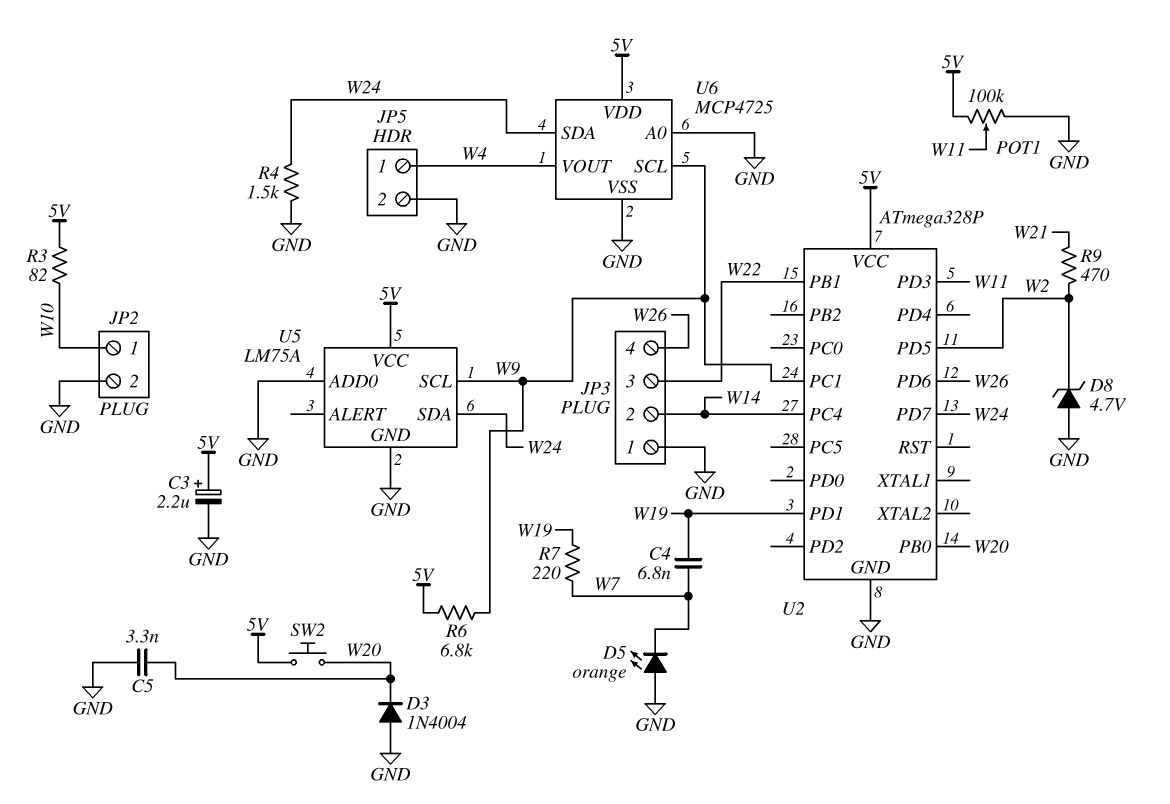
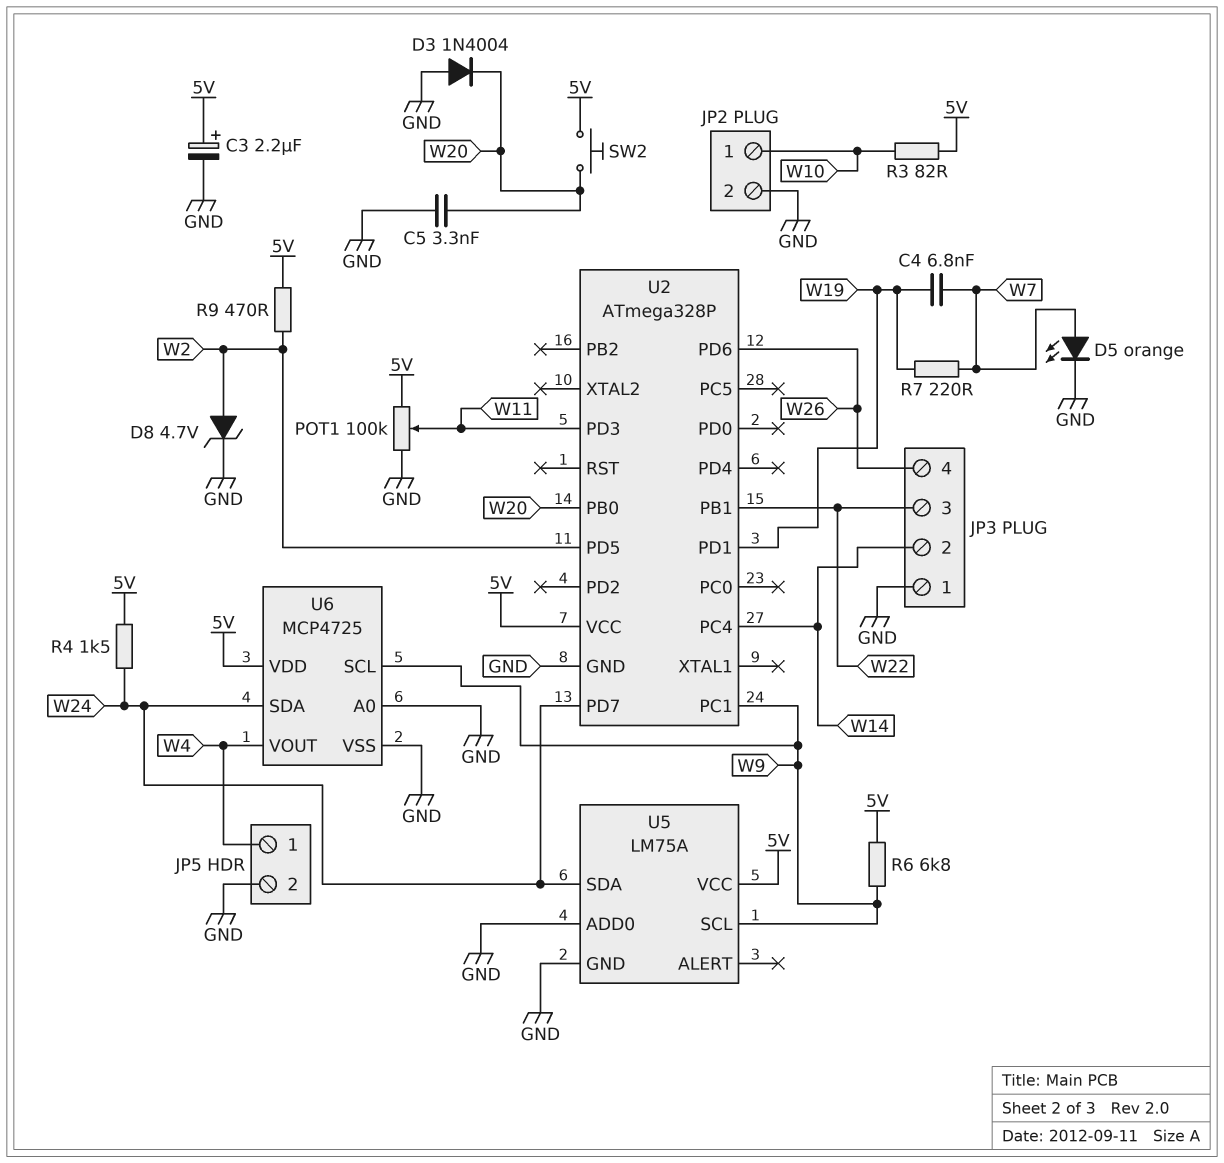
D5: LED orange (A GND, K W7) -> LED orange (A W7, K GND)
D8: zener 4.7V (A GND, K W2) -> zener 4.7V (A W2, K GND)
R4: 1.5k (GND, W24) -> 1.5k (5V, W24)
R9: 470 (W2, W21) -> 470 (5V, W2)

